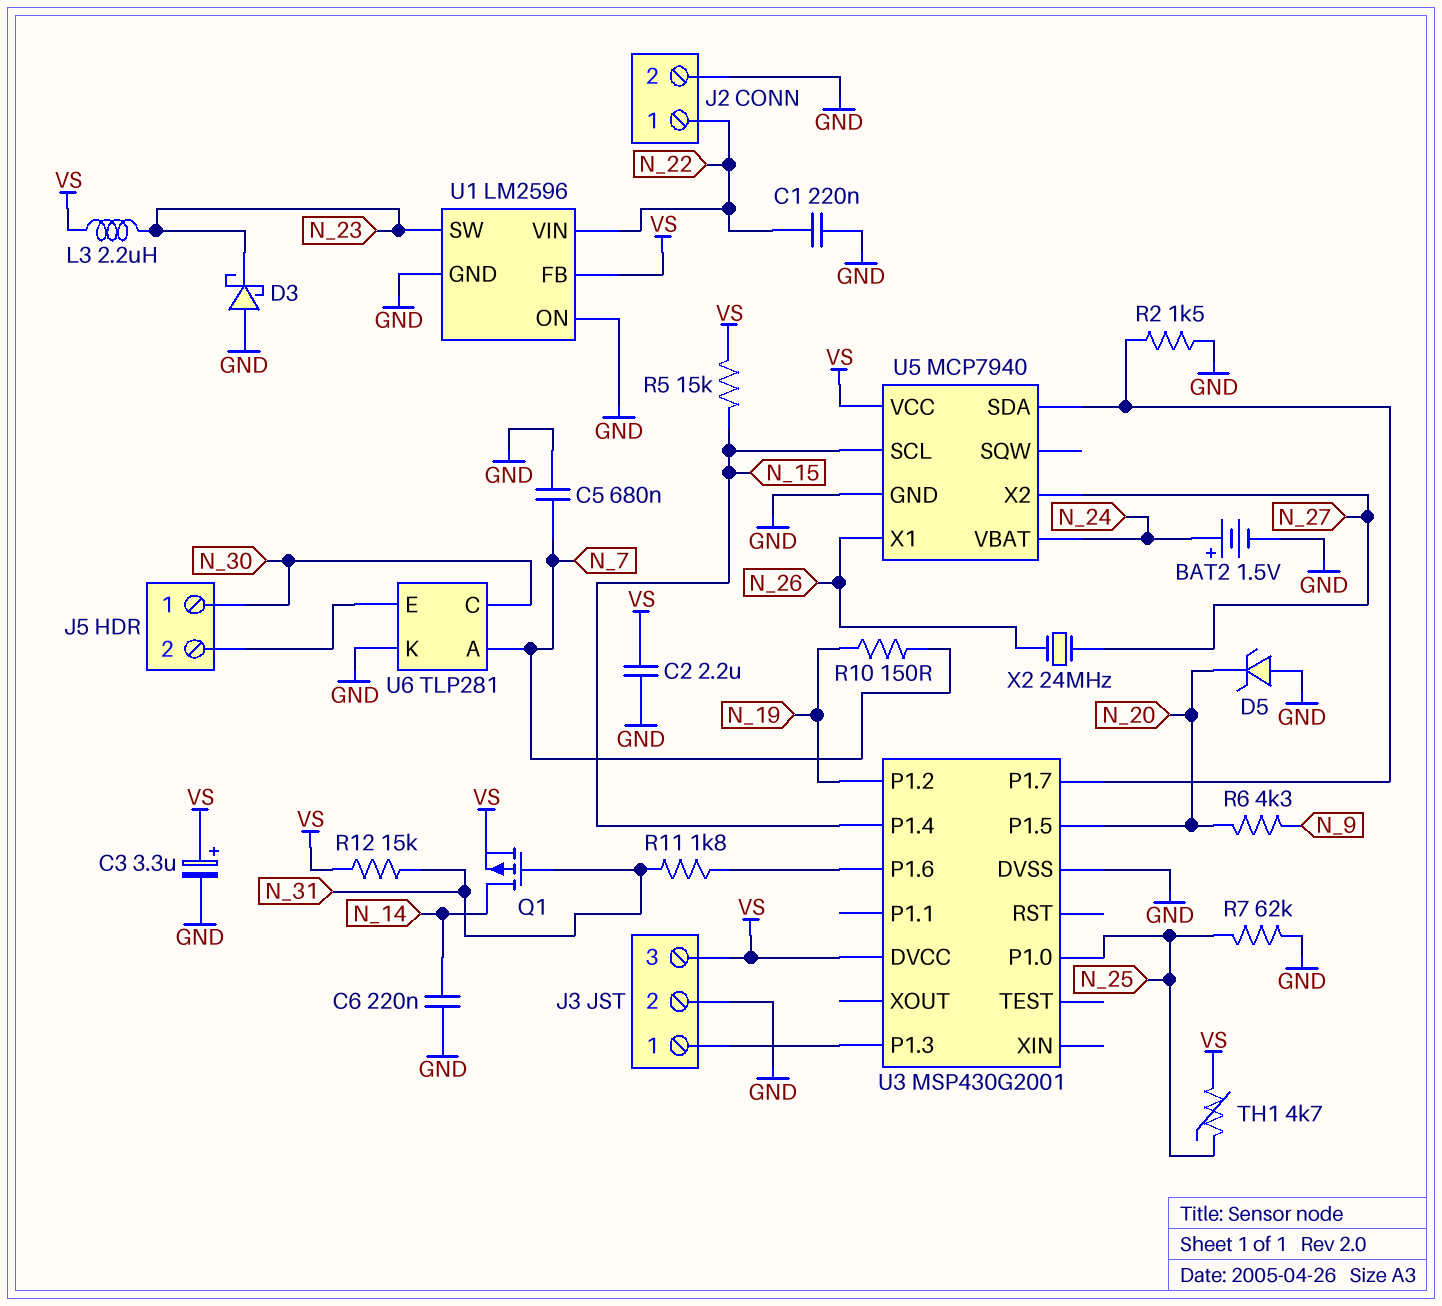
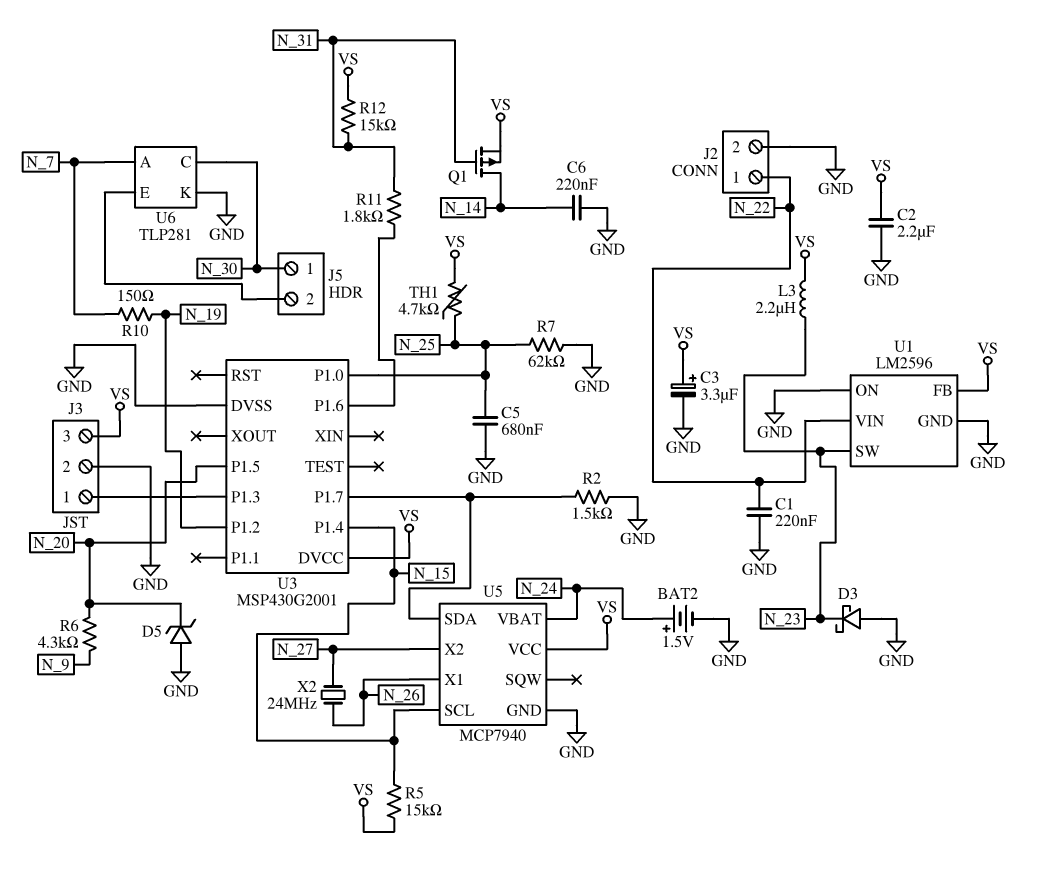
C5: 680nF (GND, N_7) -> 680nF (GND, N_25)

